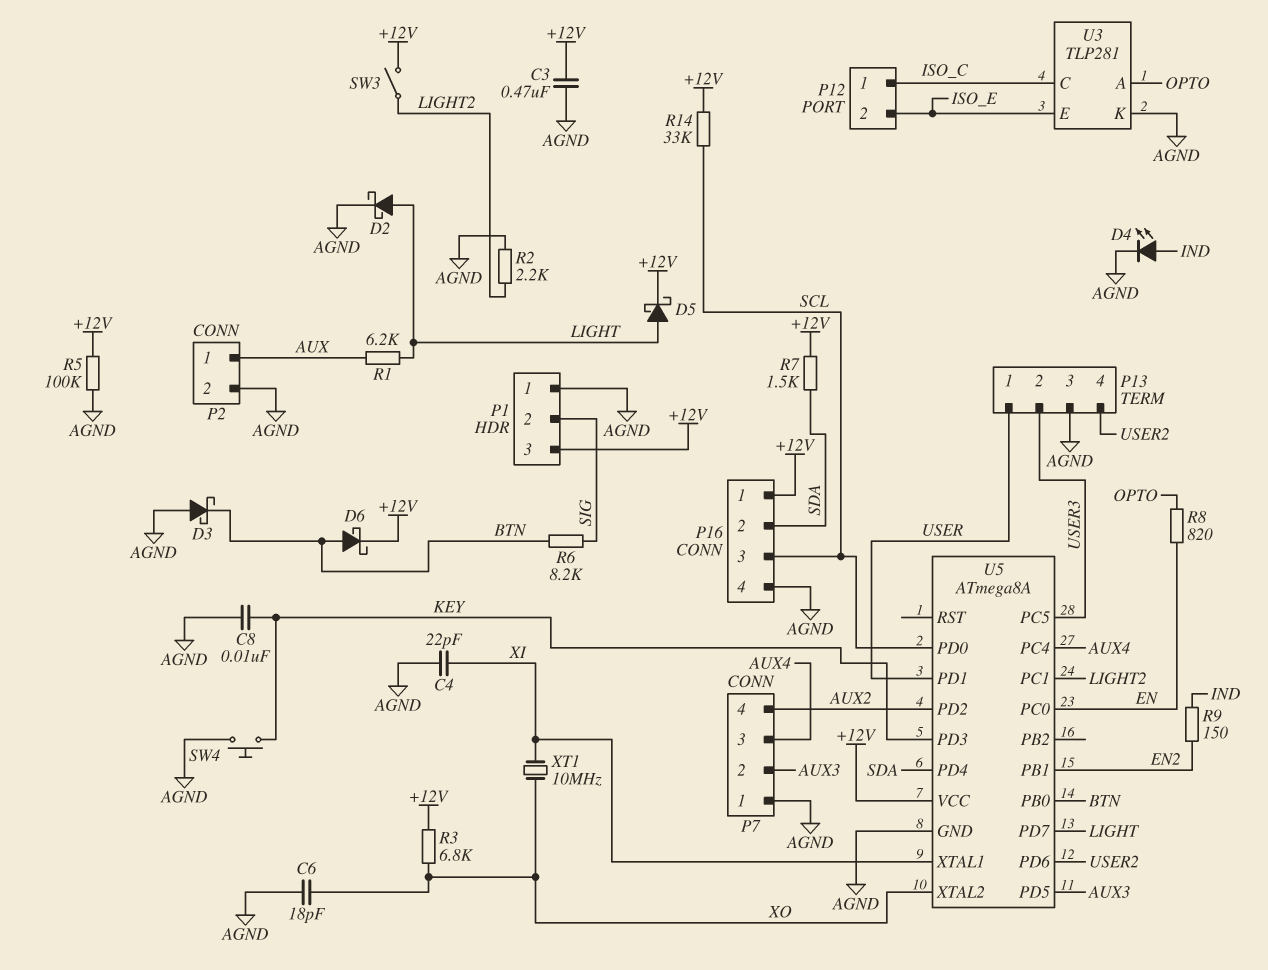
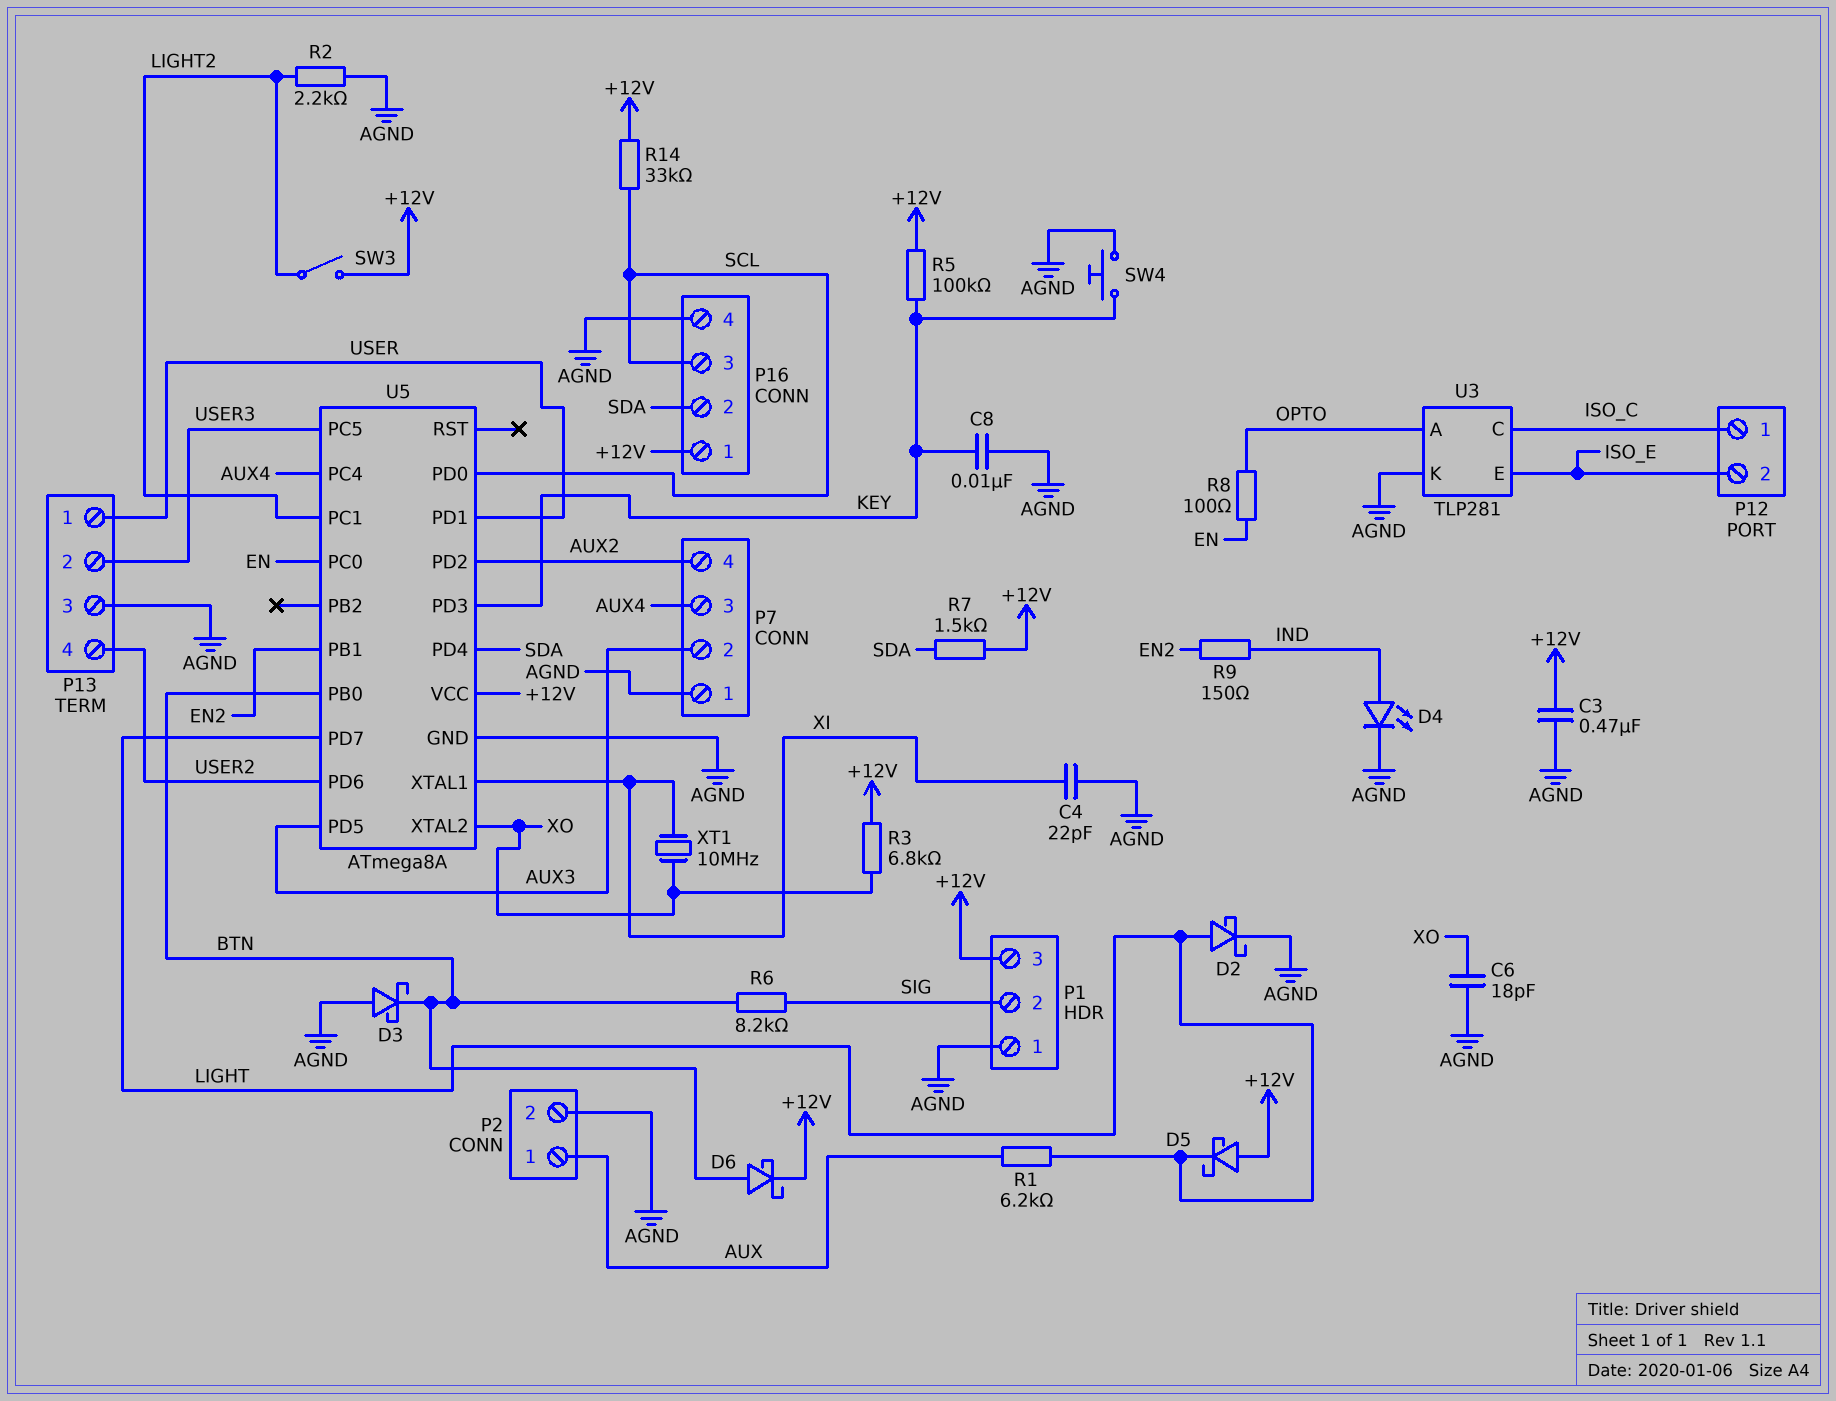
D5: schottky (A LIGHT, K +12V) -> schottky (A +12V, K LIGHT)
R5: 100k (+12V, AGND) -> 100k (+12V, KEY)
R8: 820 (EN, OPTO) -> 100 (EN, OPTO)

